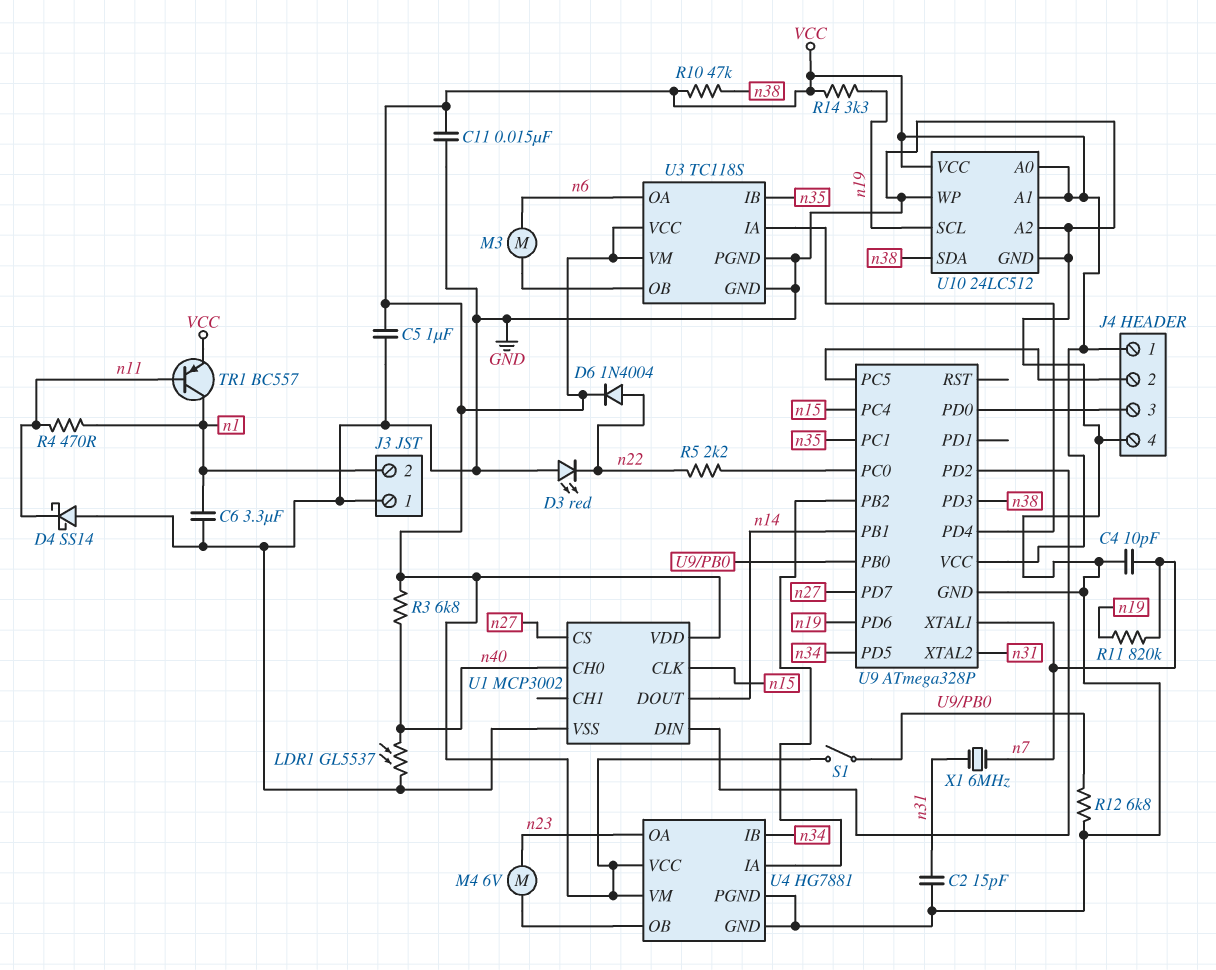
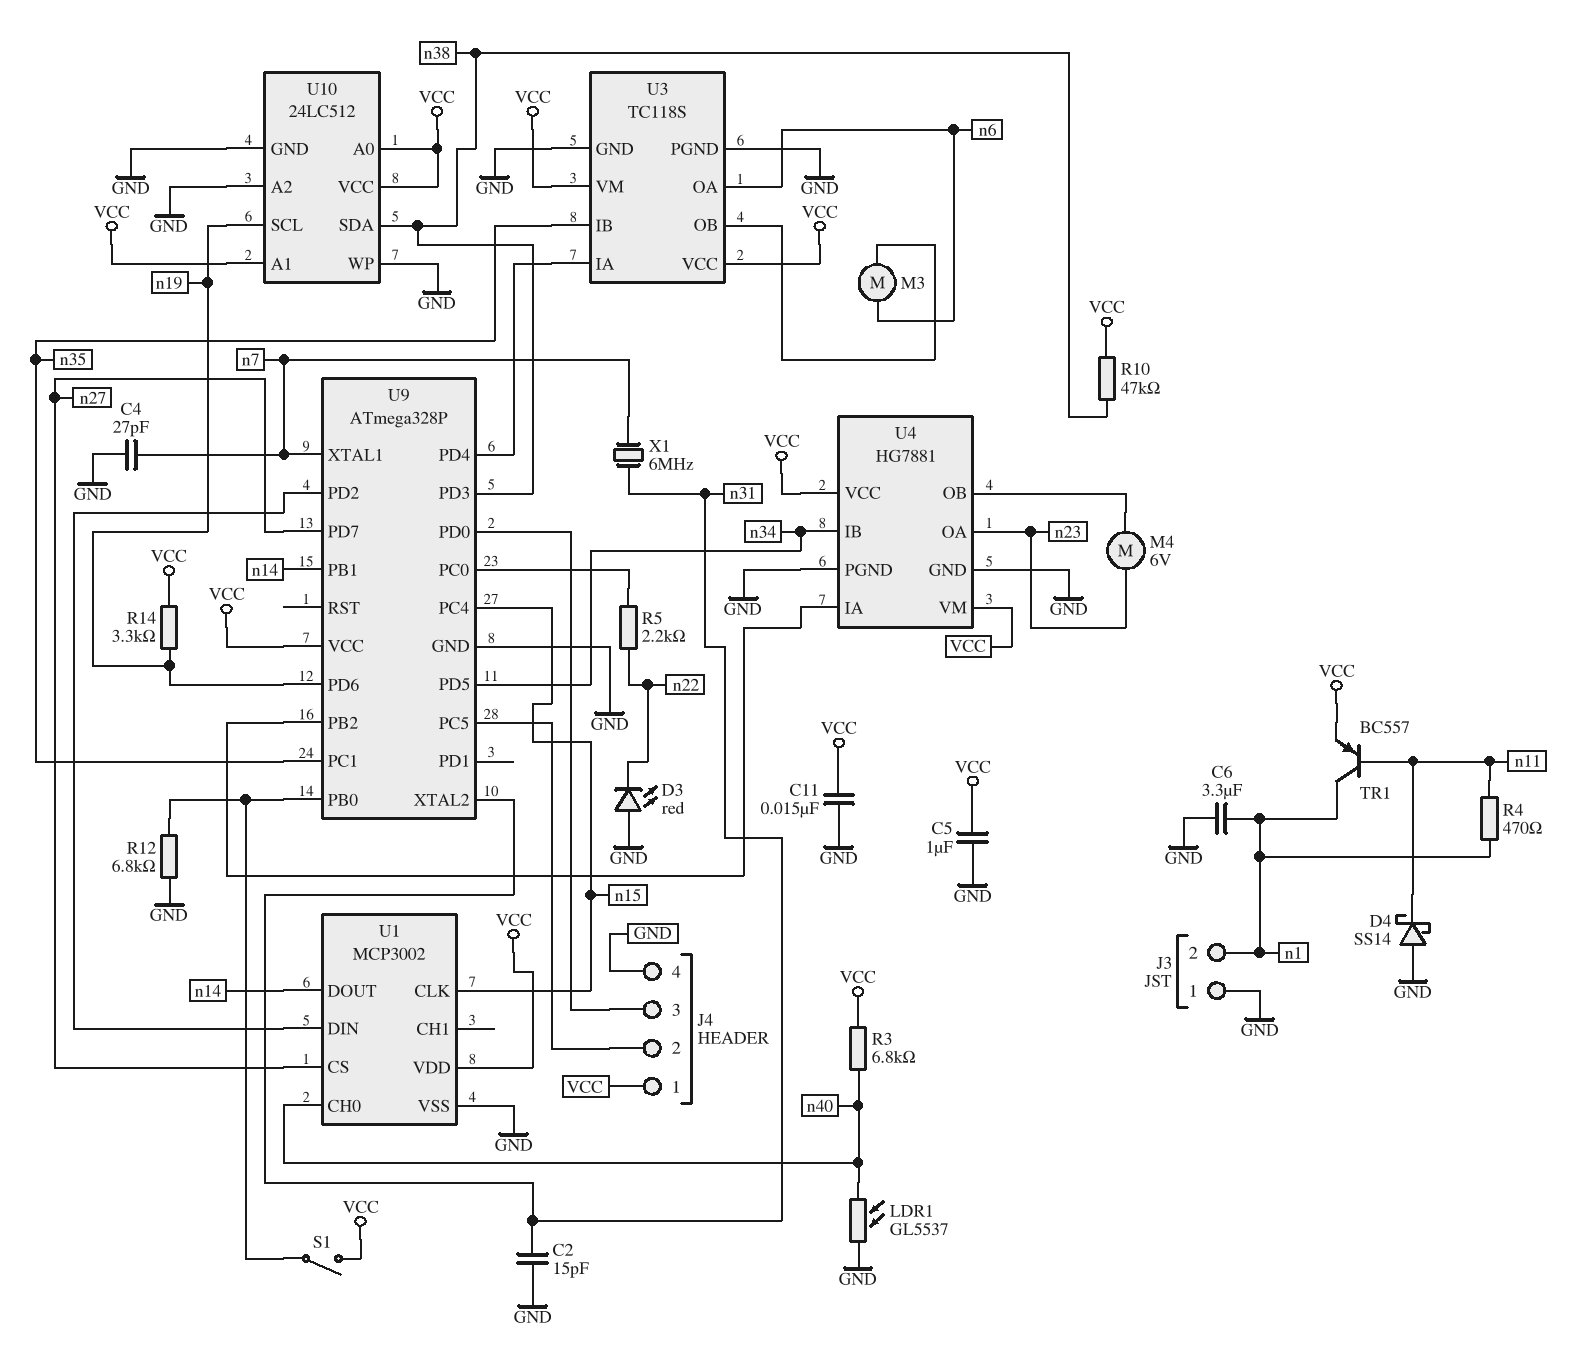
C4: 10pF (GND, n7) -> 27pF (GND, n7)
D6: diode 1N4004 (A n22, K VCC) -> none
R11: 820k (n7, n19) -> none

